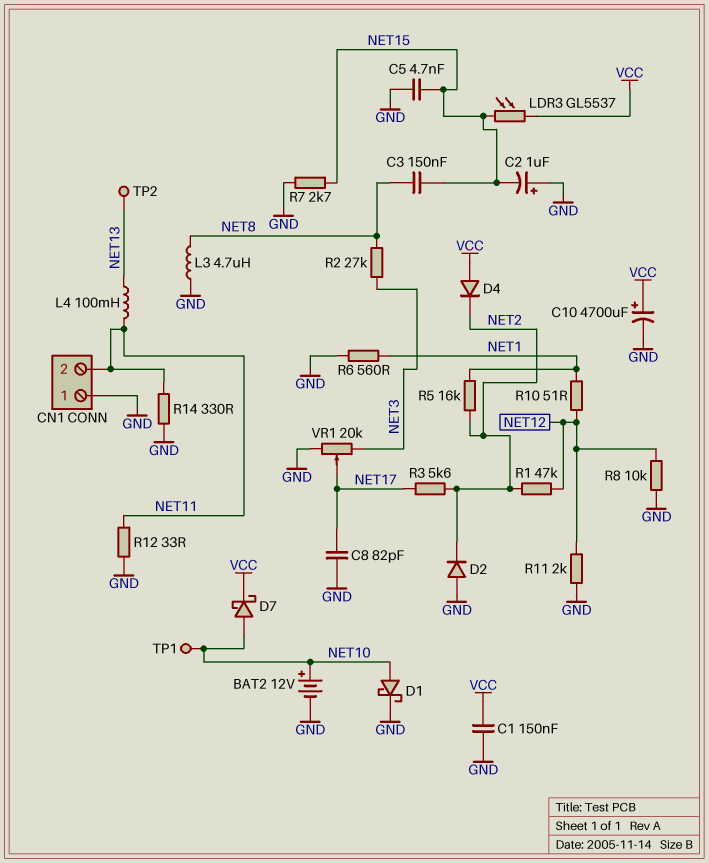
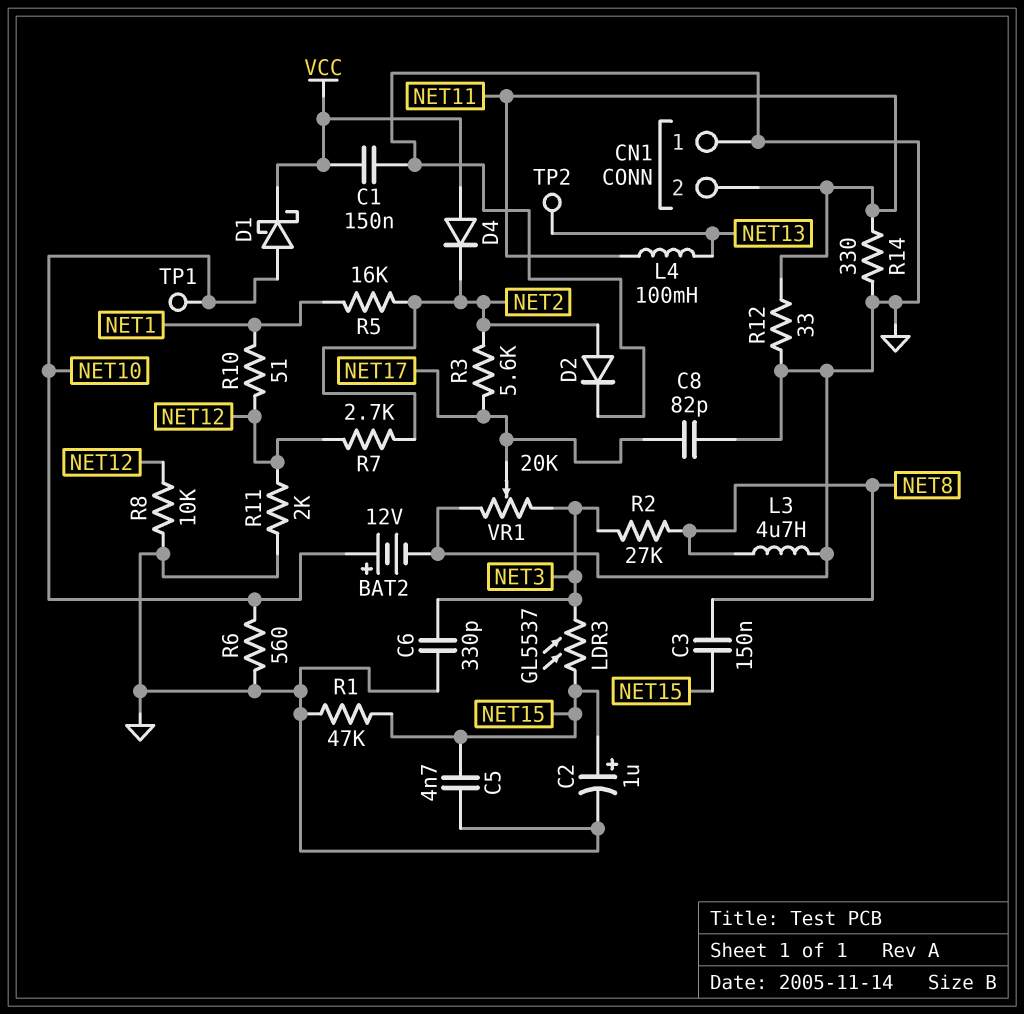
C2: 1uF (plus GND, minus NET15) -> 1uF (plus NET15, minus GND)
C6: none -> 330pF (GND, NET3)
C10: 4700uF (plus VCC, minus GND) -> none
D1: schottky (A NET10, K GND) -> schottky (A NET10, K VCC)
D2: diode (A GND, K NET2) -> diode (A NET2, K GND)
D7: schottky (A NET10, K VCC) -> none
LDR3: GL5537 (NET15, VCC) -> GL5537 (NET3, NET15)
R1: 47k (NET2, NET12) -> 47k (GND, NET15)
R6: 560 (GND, NET1) -> 560 (GND, NET10)
R7: 2.7k (GND, NET15) -> 2.7k (NET2, NET12)

